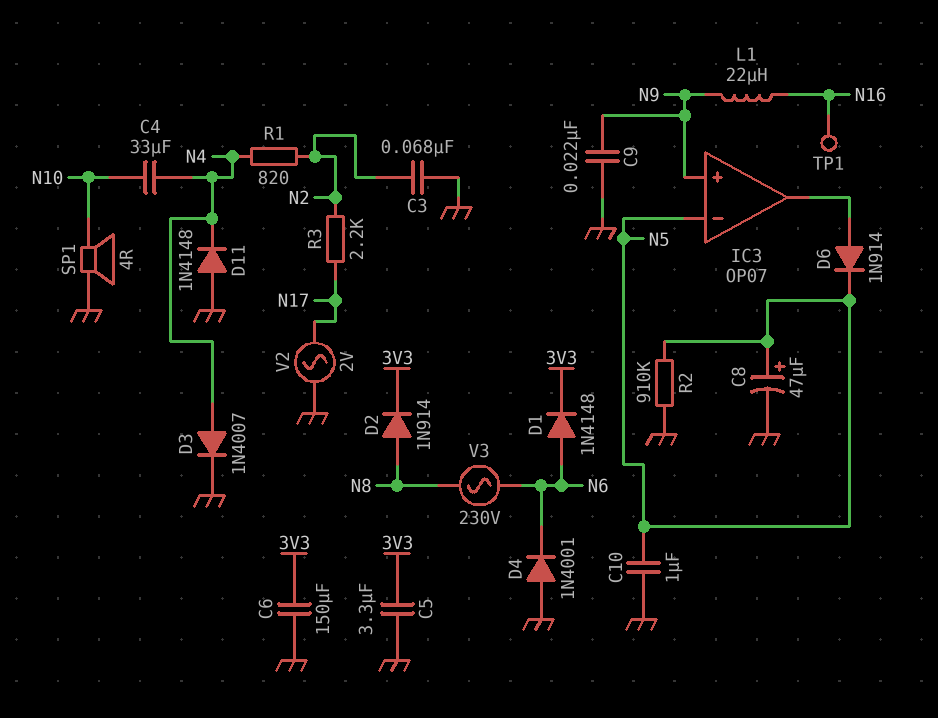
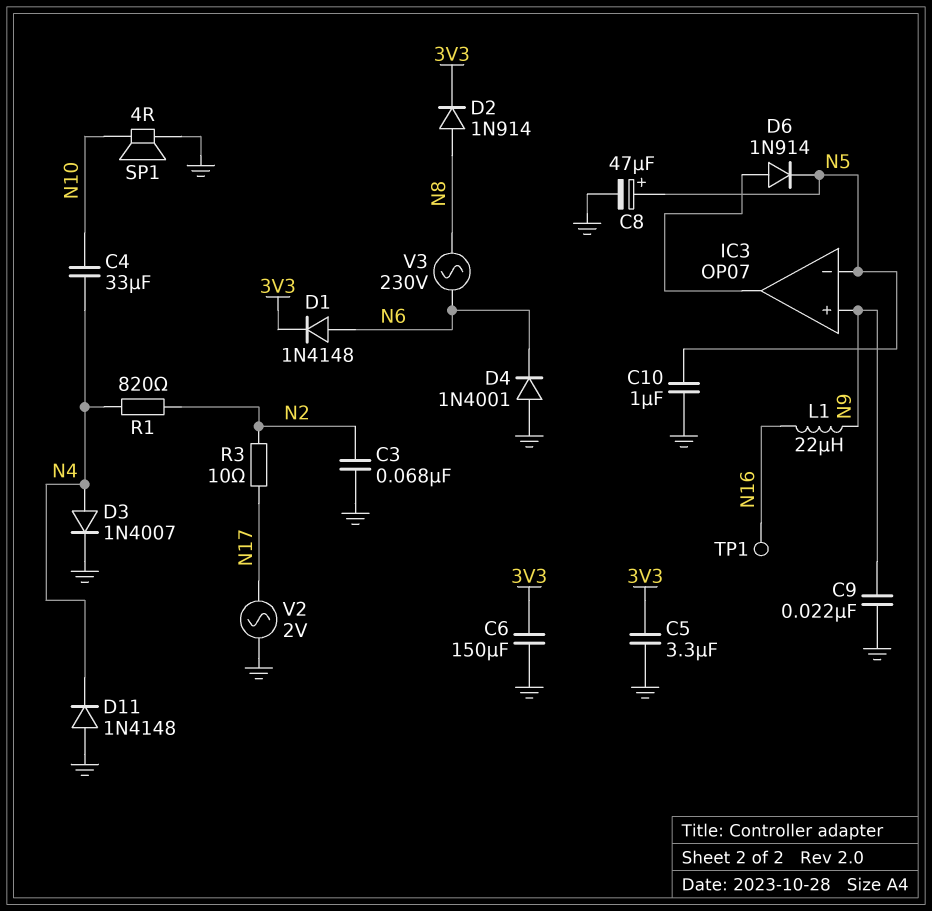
R2: 910k (GND, N5) -> none
R3: 2.2k (N2, N17) -> 10 (N2, N17)

